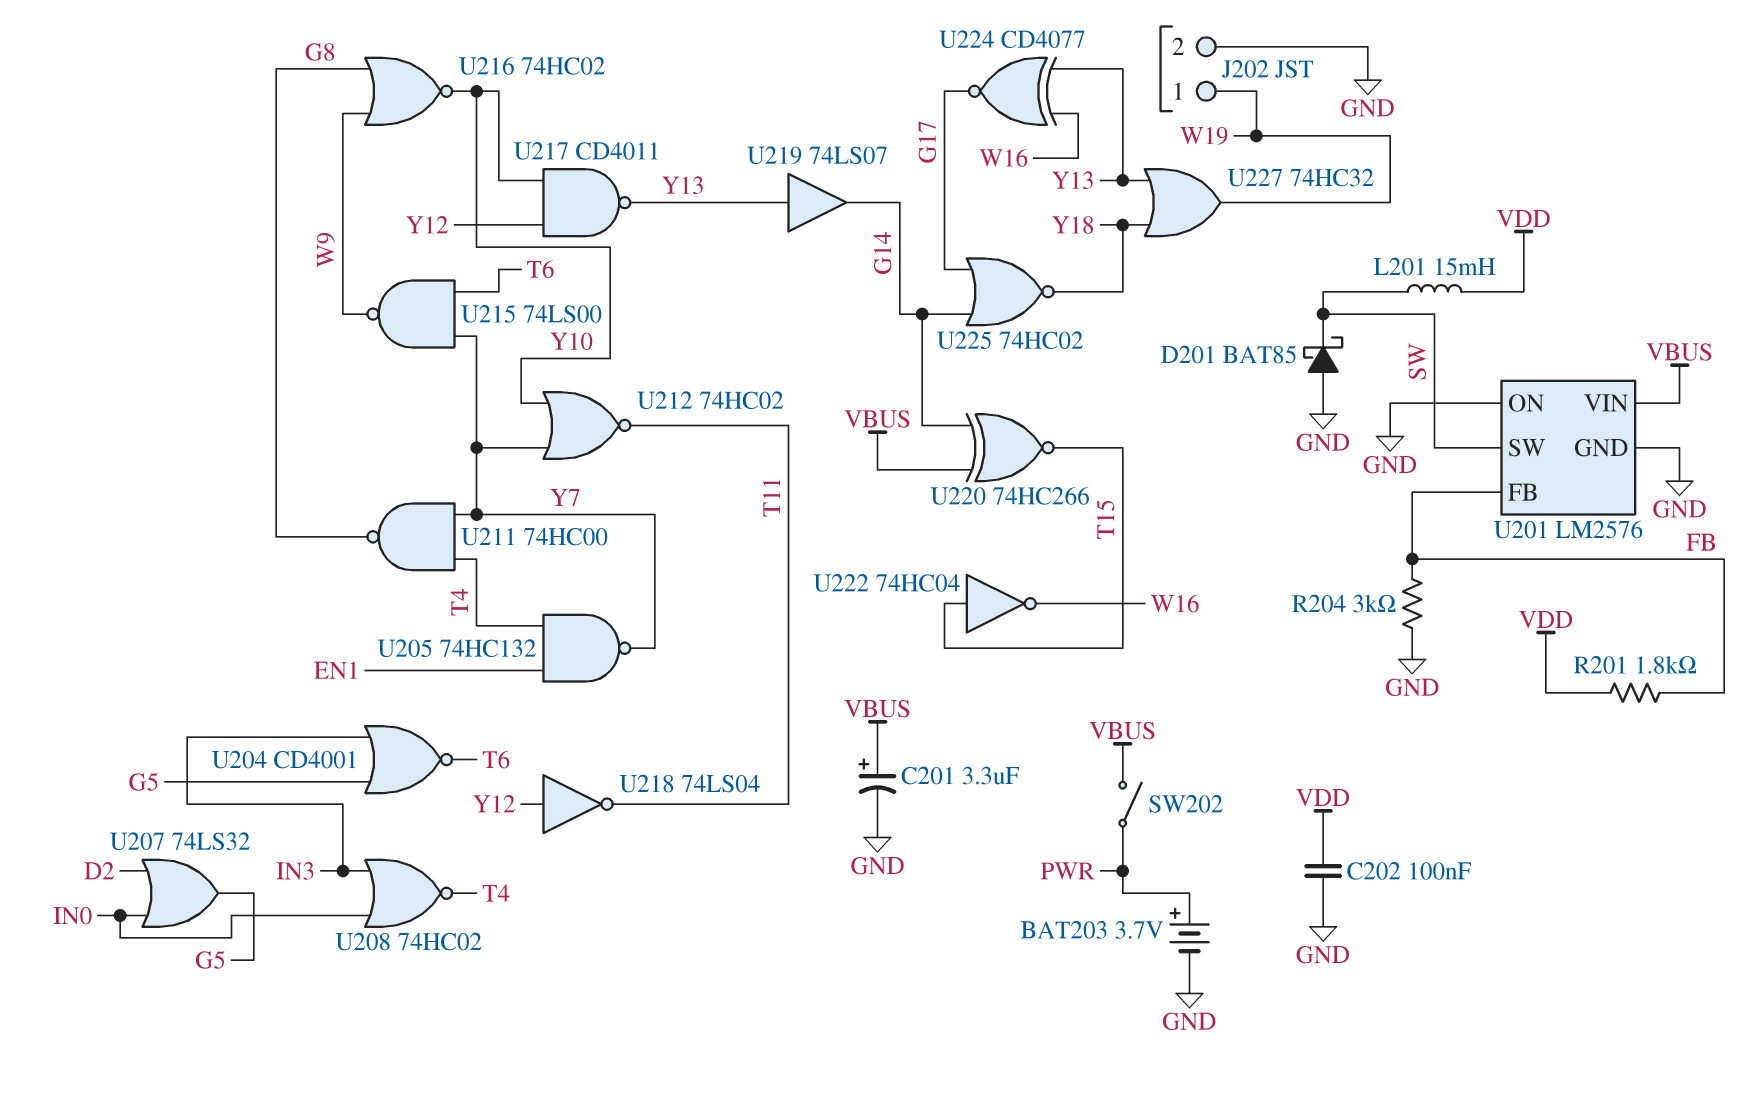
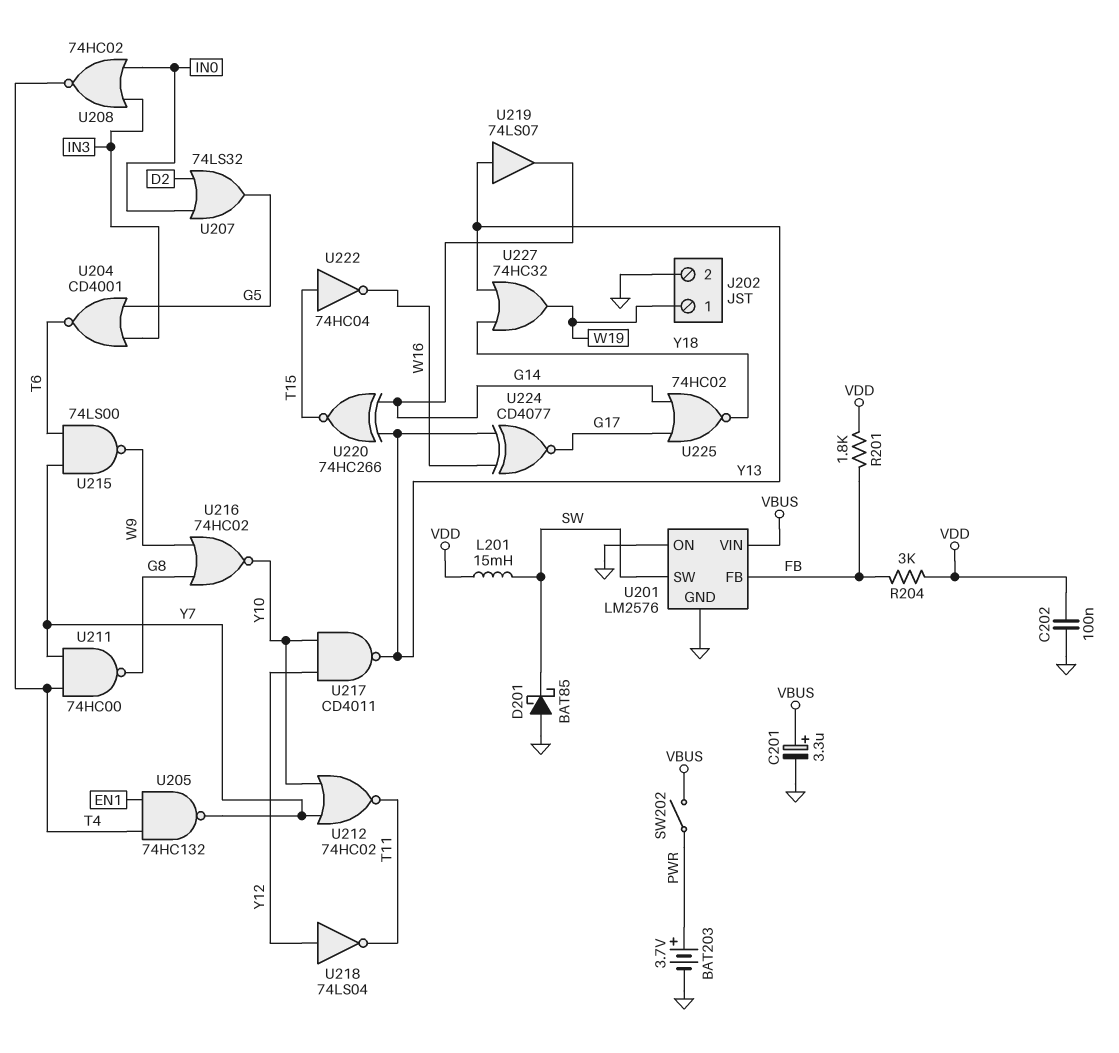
R204: 3k (FB, GND) -> 3k (FB, VDD)
U220: XNOR 74HC266 (in G14, in VBUS, out T15) -> XNOR 74HC266 (in G14, in Y13, out T15)

